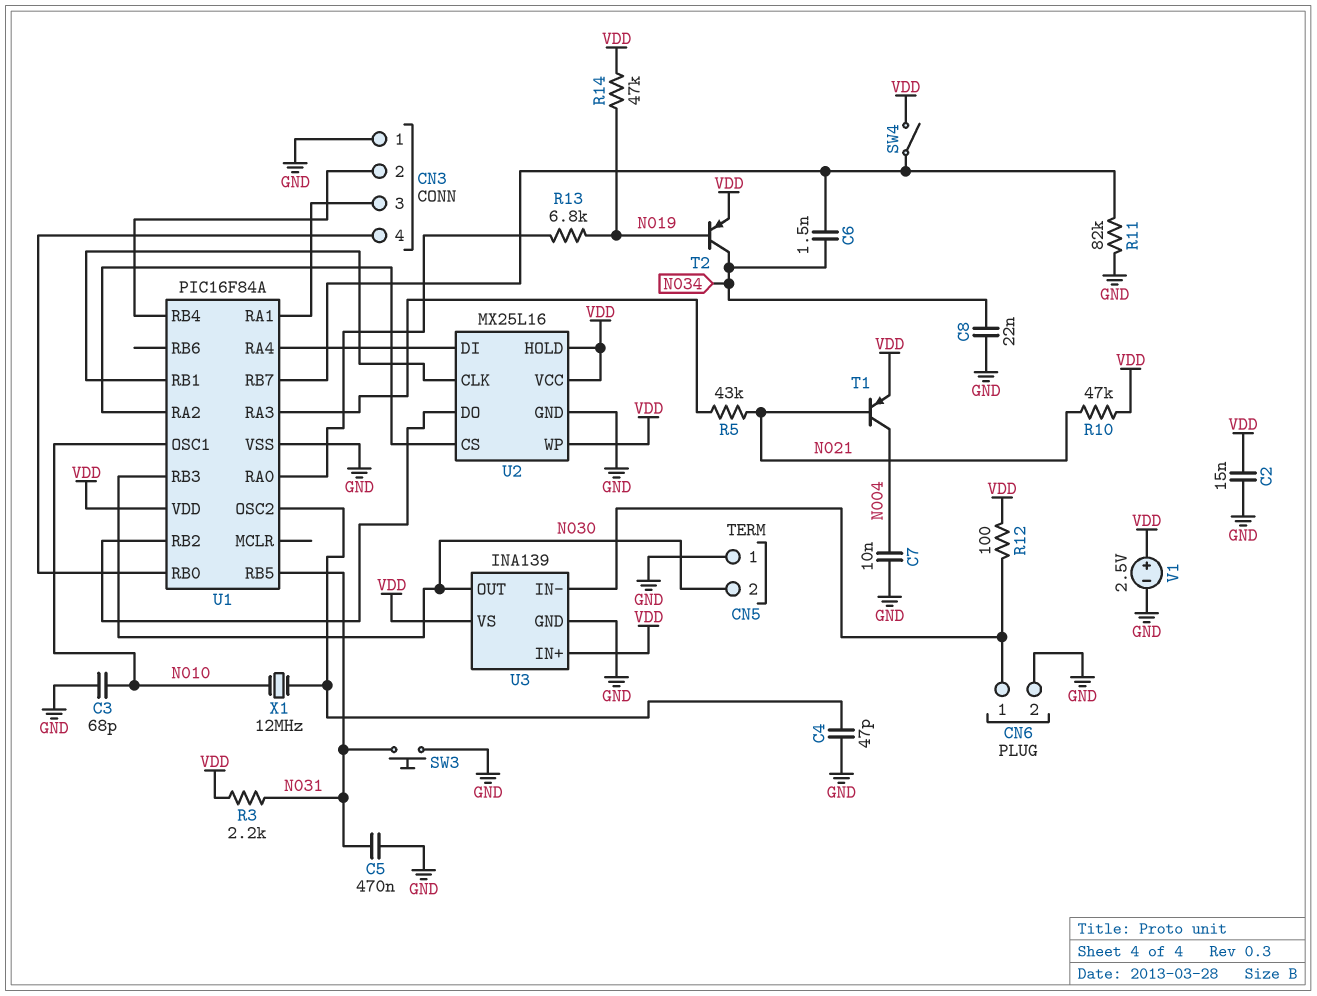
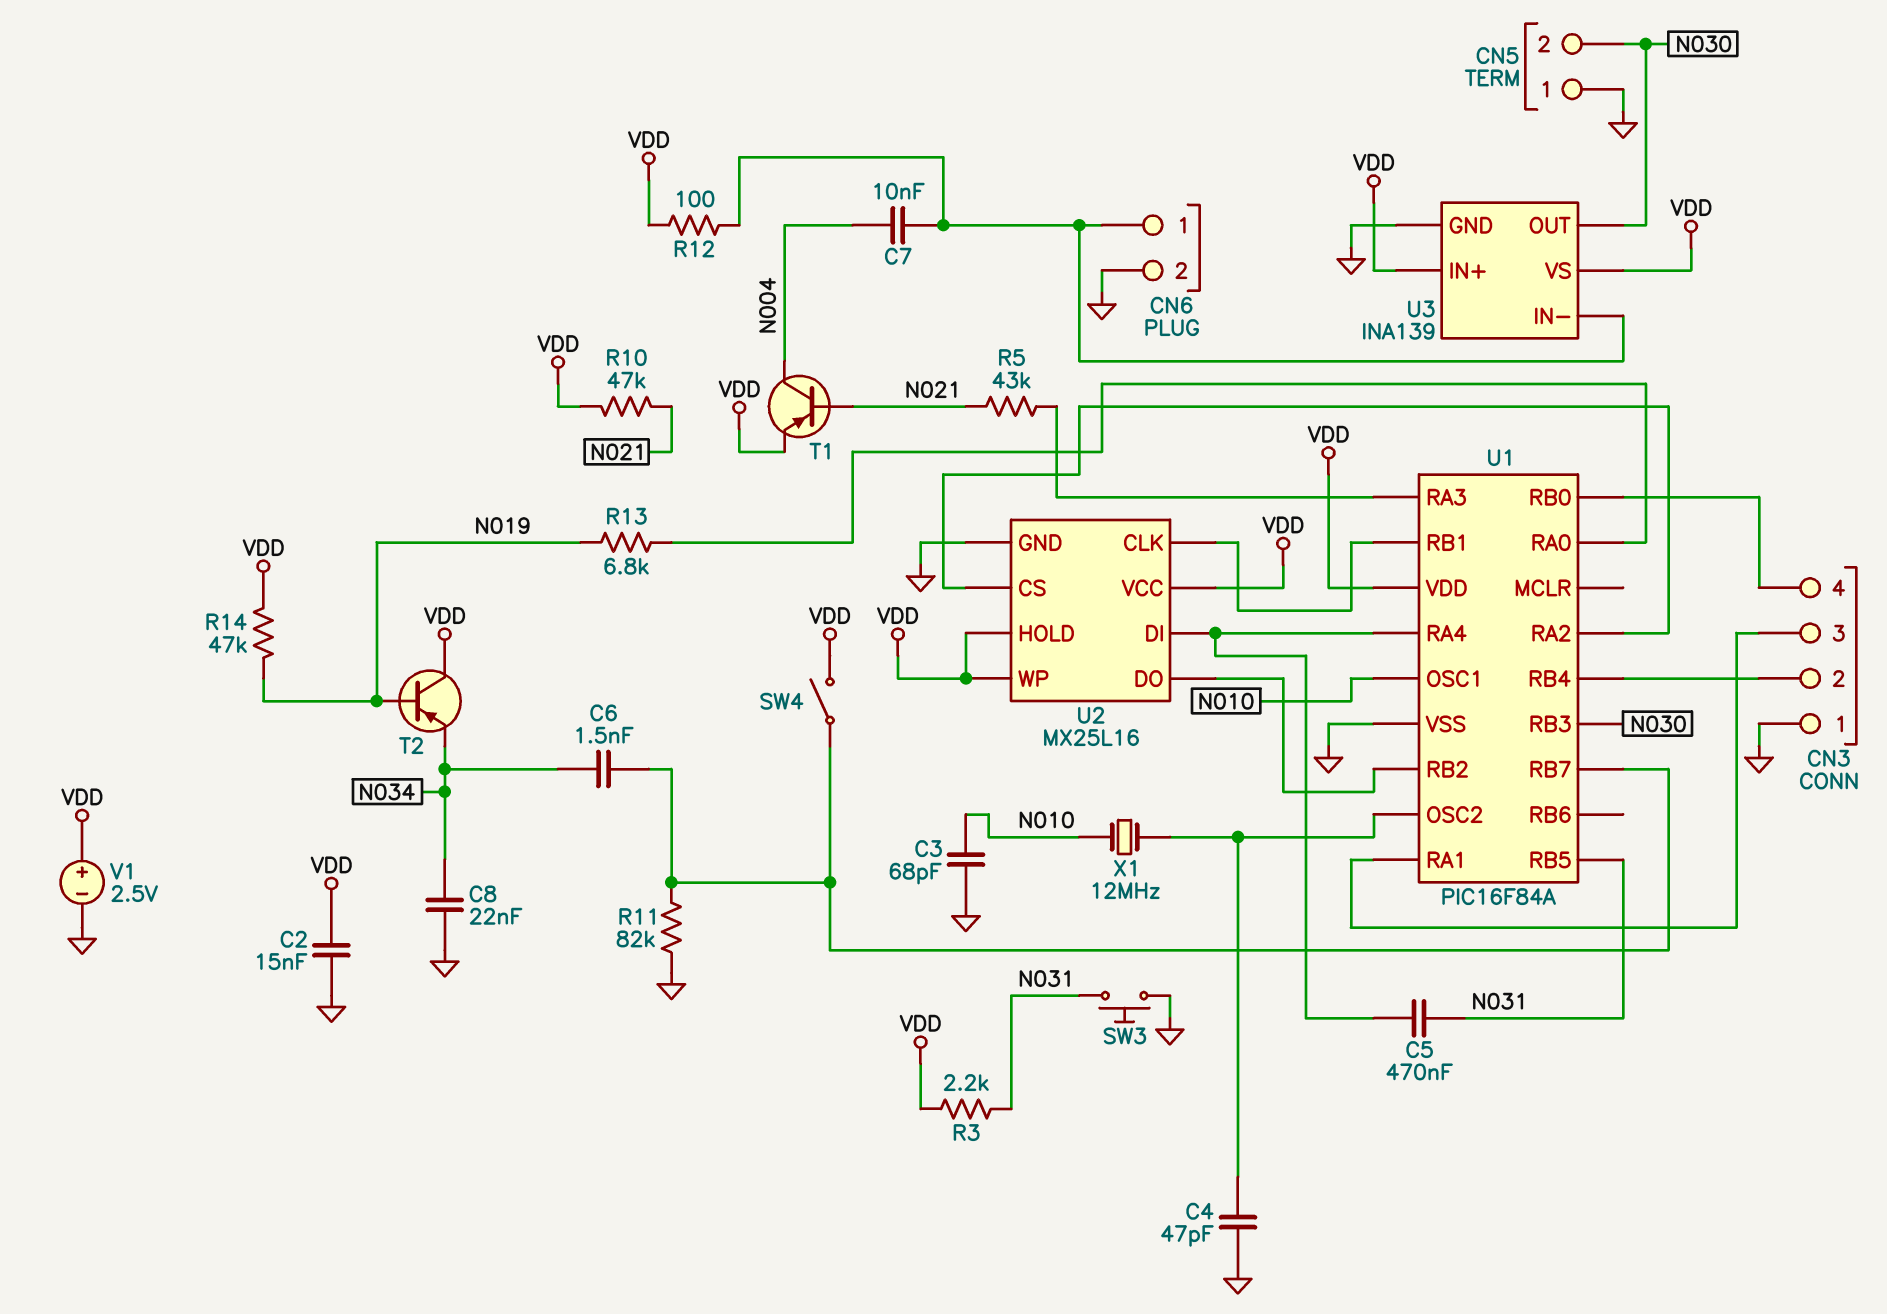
C5: 470nF (GND, N031) -> 470nF (N031, U1/RA4)
C7: 10nF (GND, N004) -> 10nF (CN6/1, N004)
T2: PNP (B N019, C N034, E VDD) -> PNP (B N019, C VDD, E N034)

